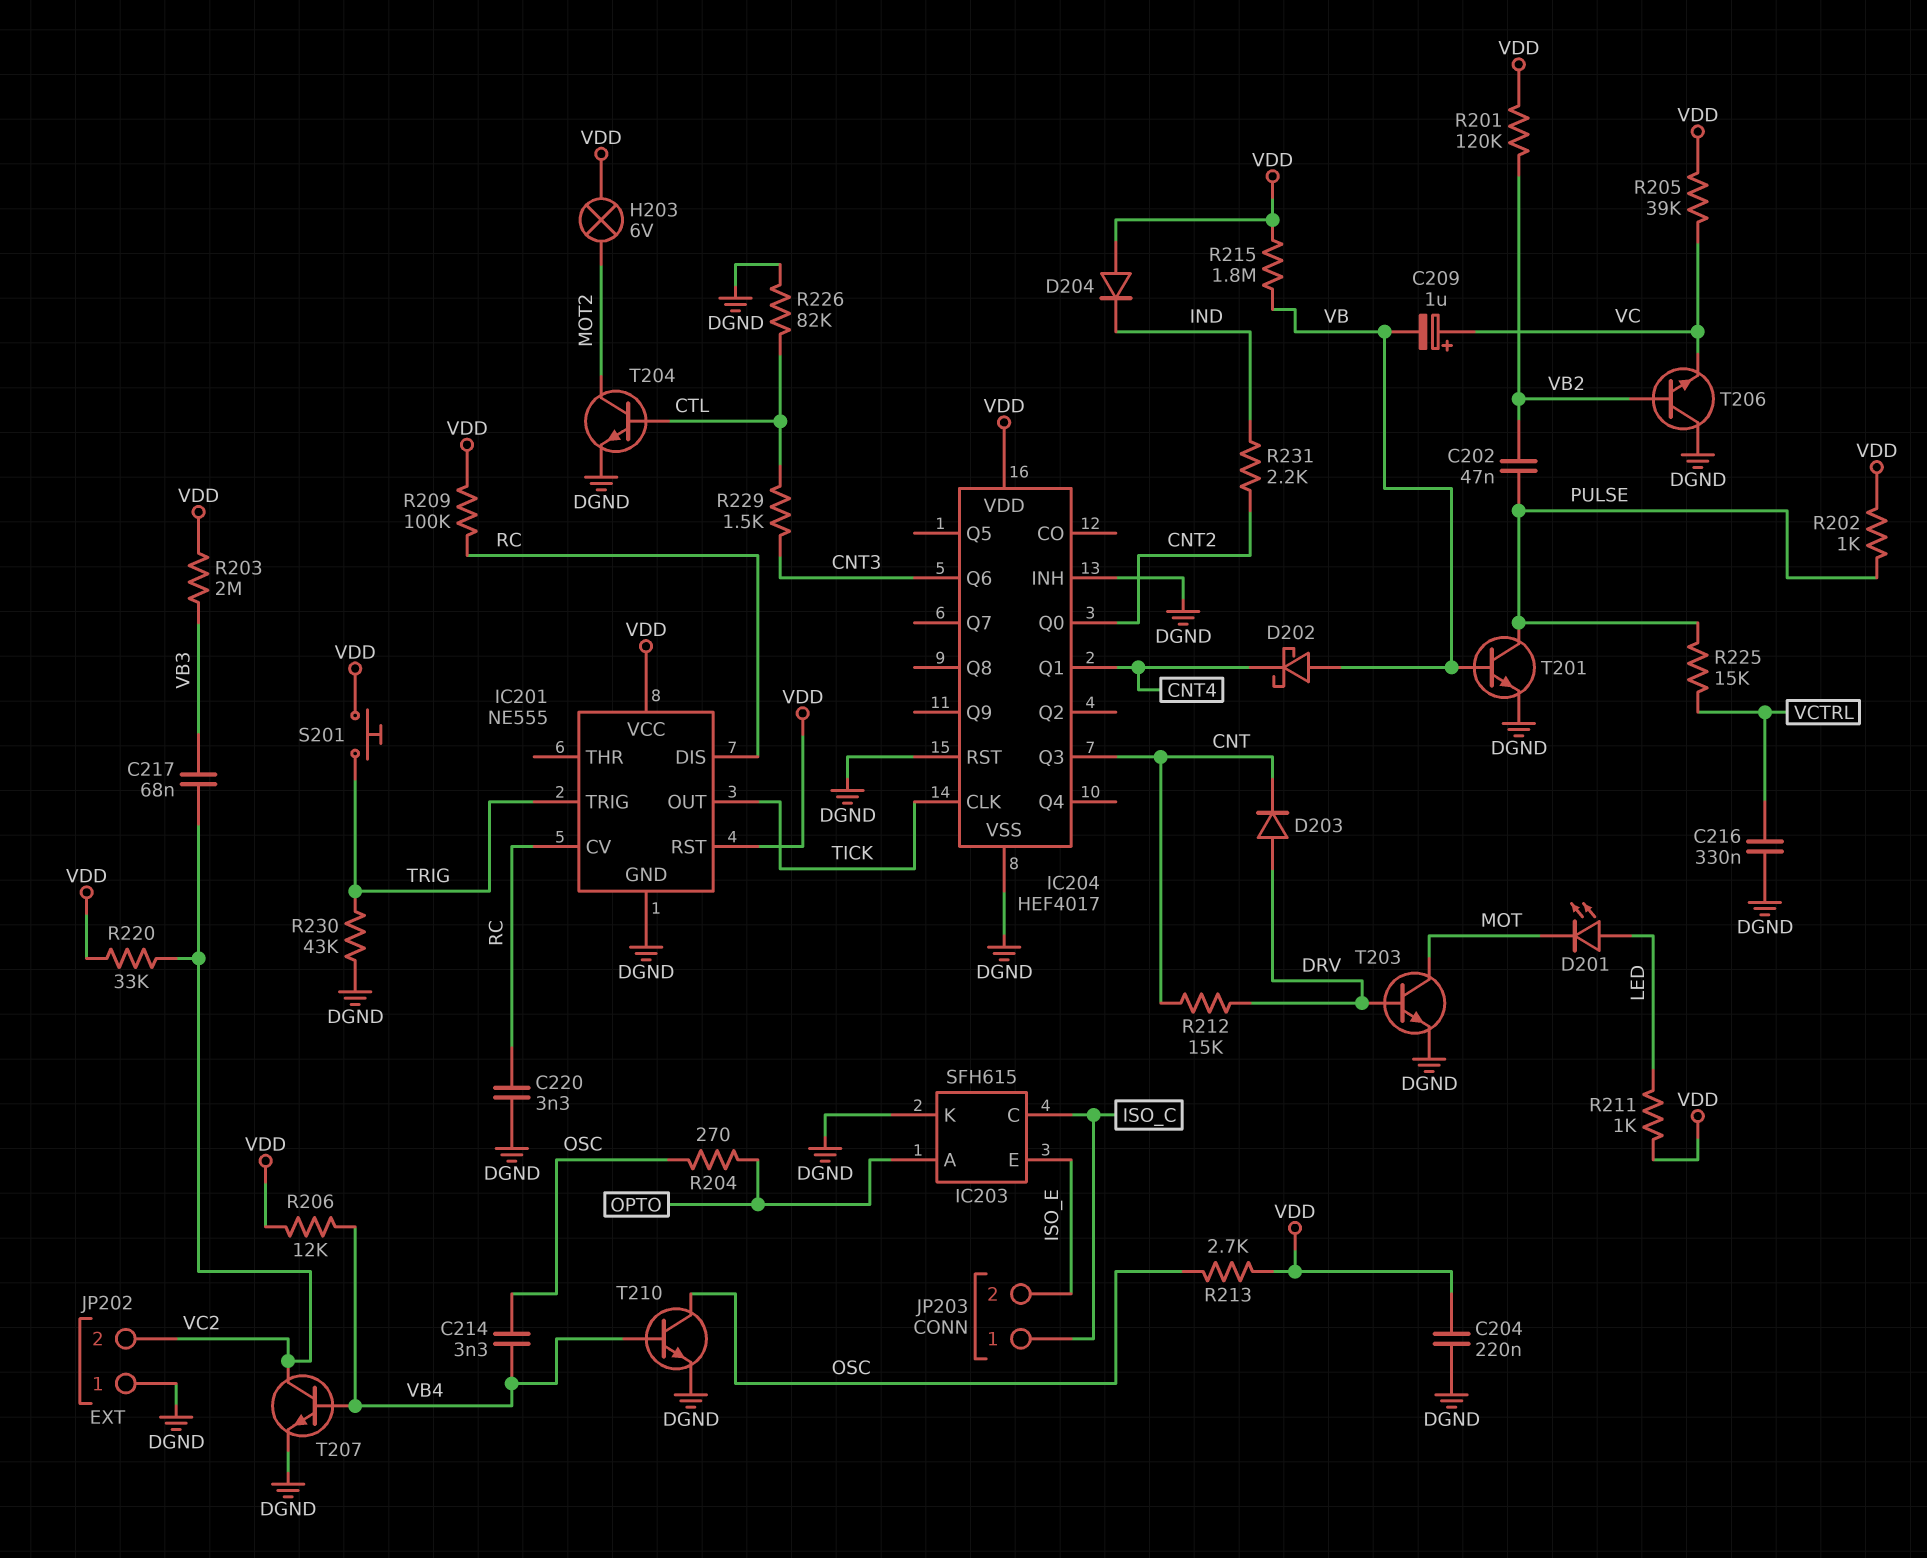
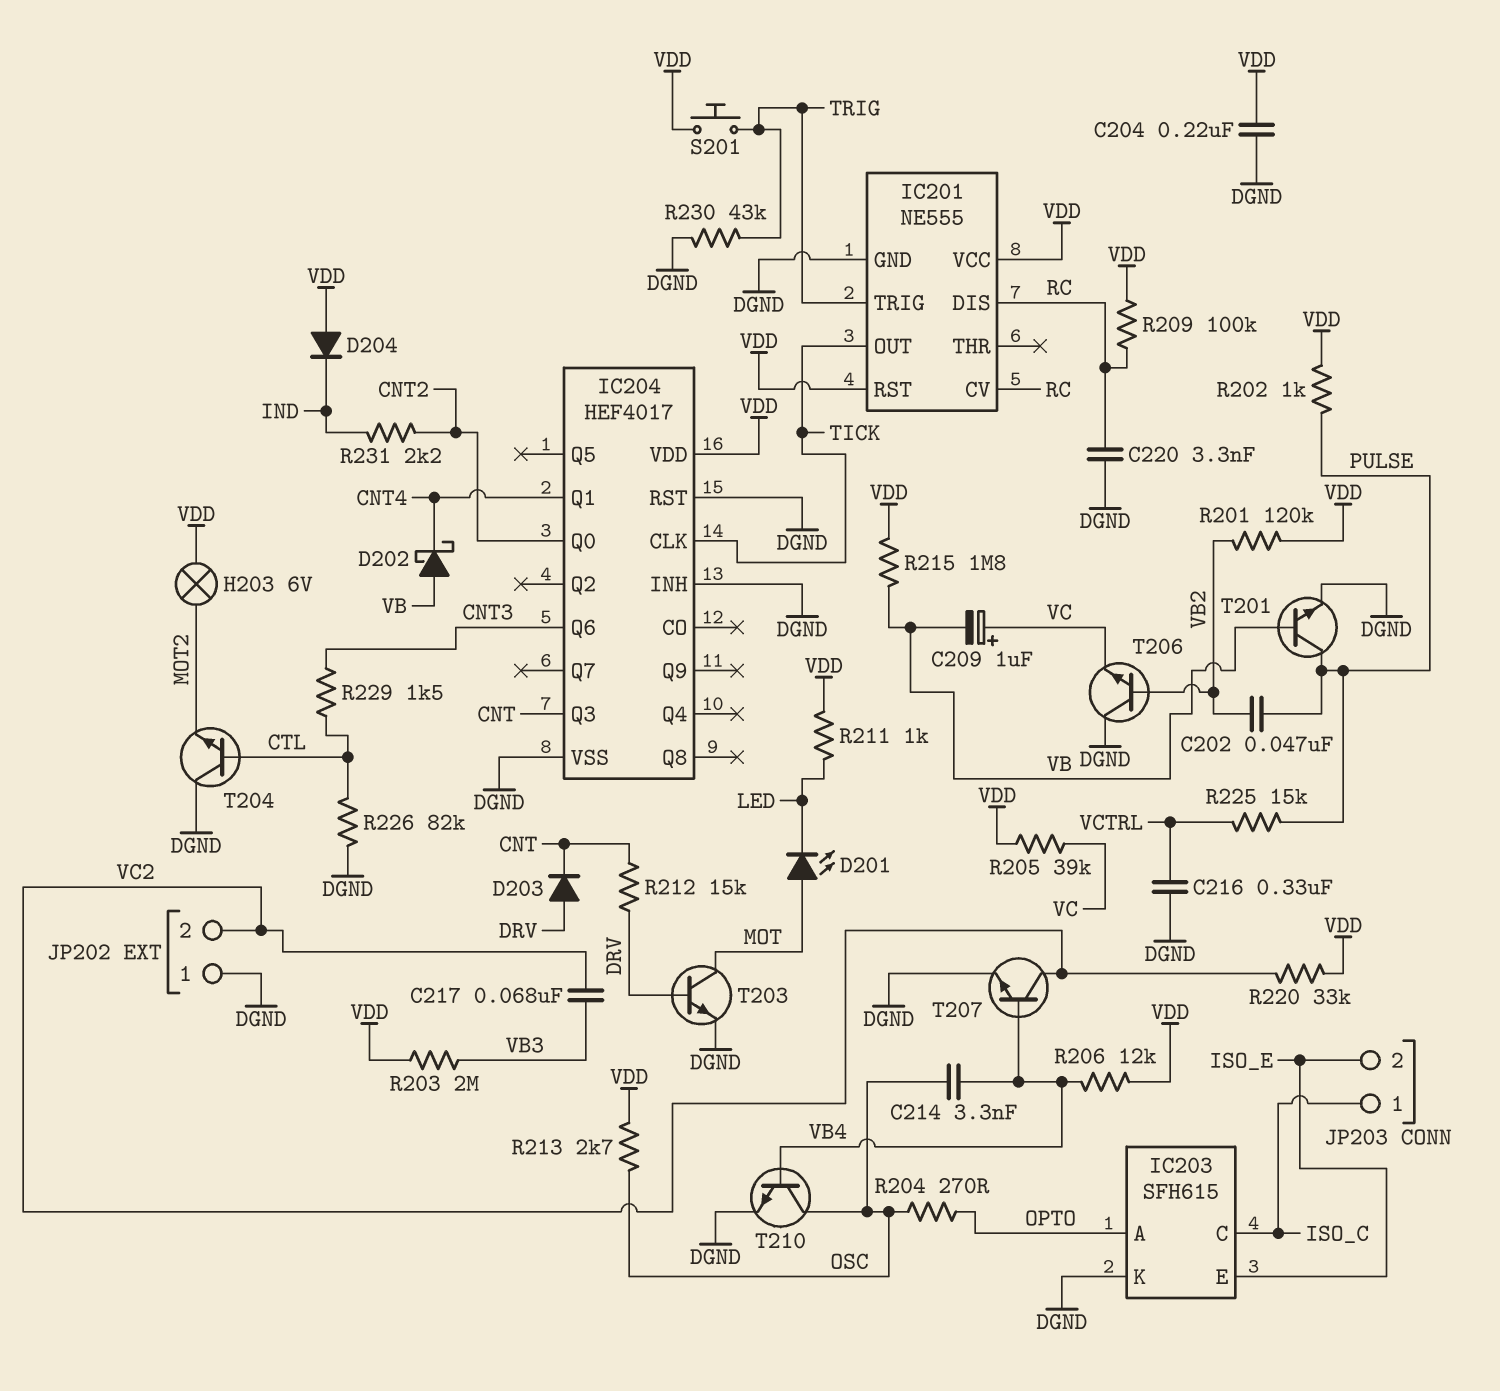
D201: LED (A LED, K MOT) -> LED (A MOT, K LED)
T204: NPN (B CTL, C MOT2, E DGND) -> NPN (B CTL, C DGND, E MOT2)

